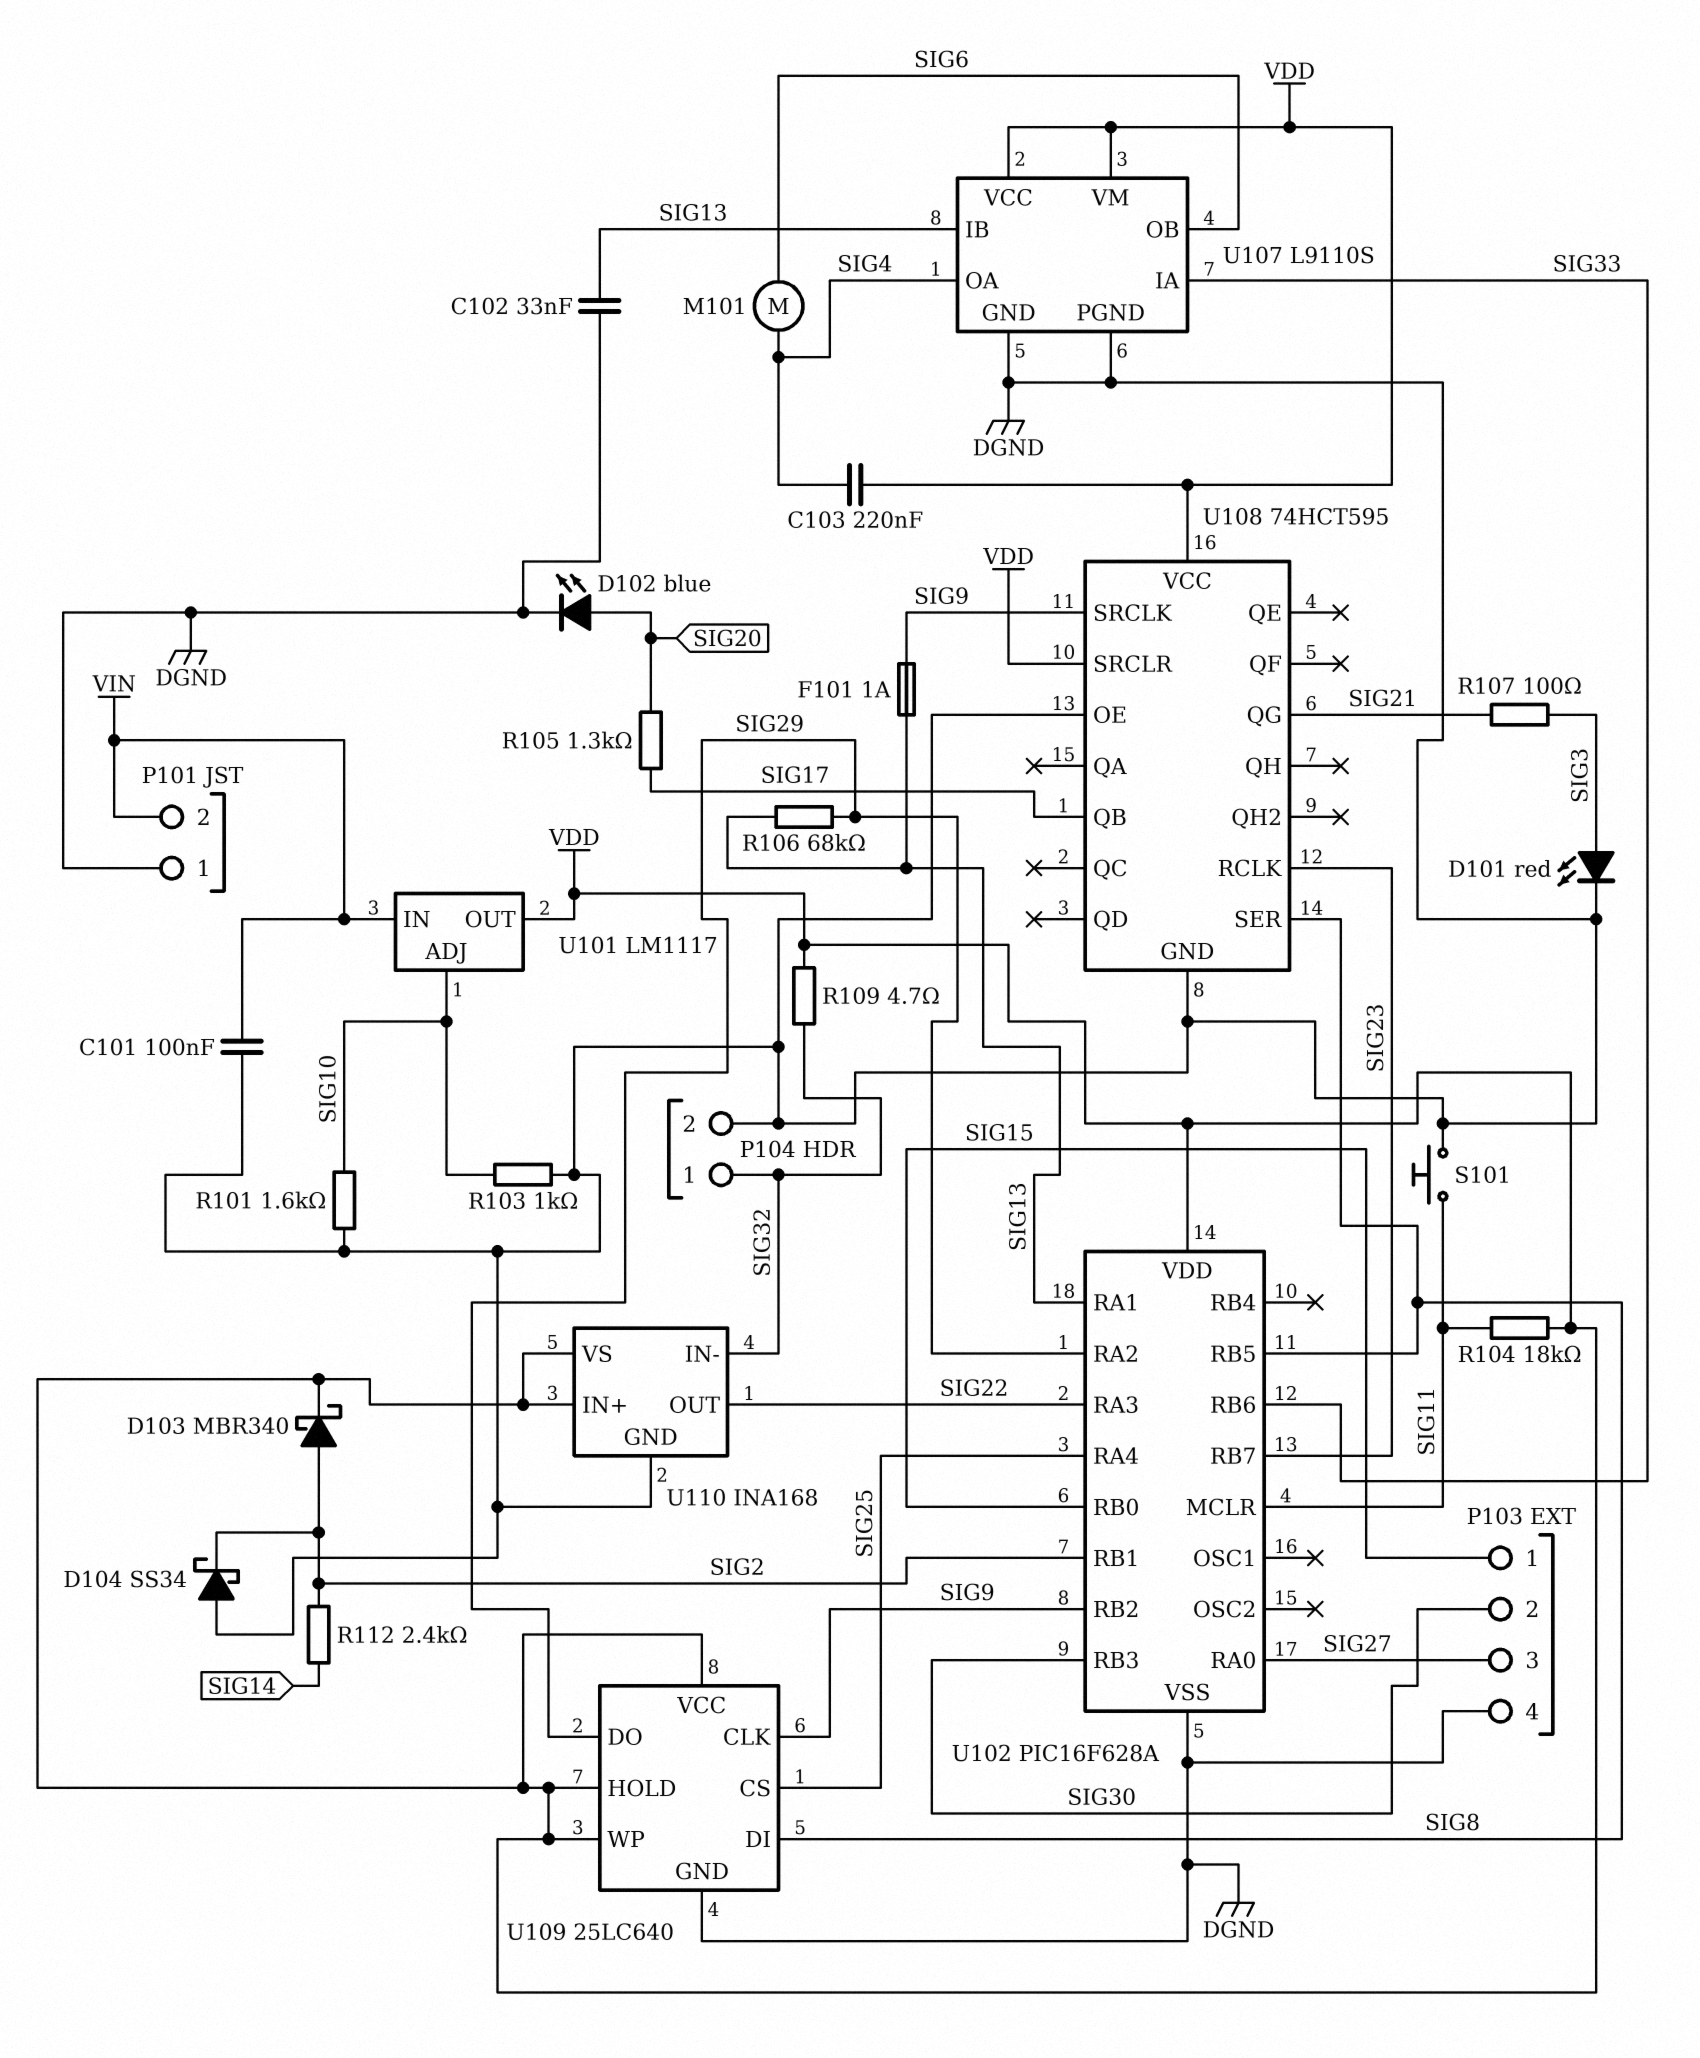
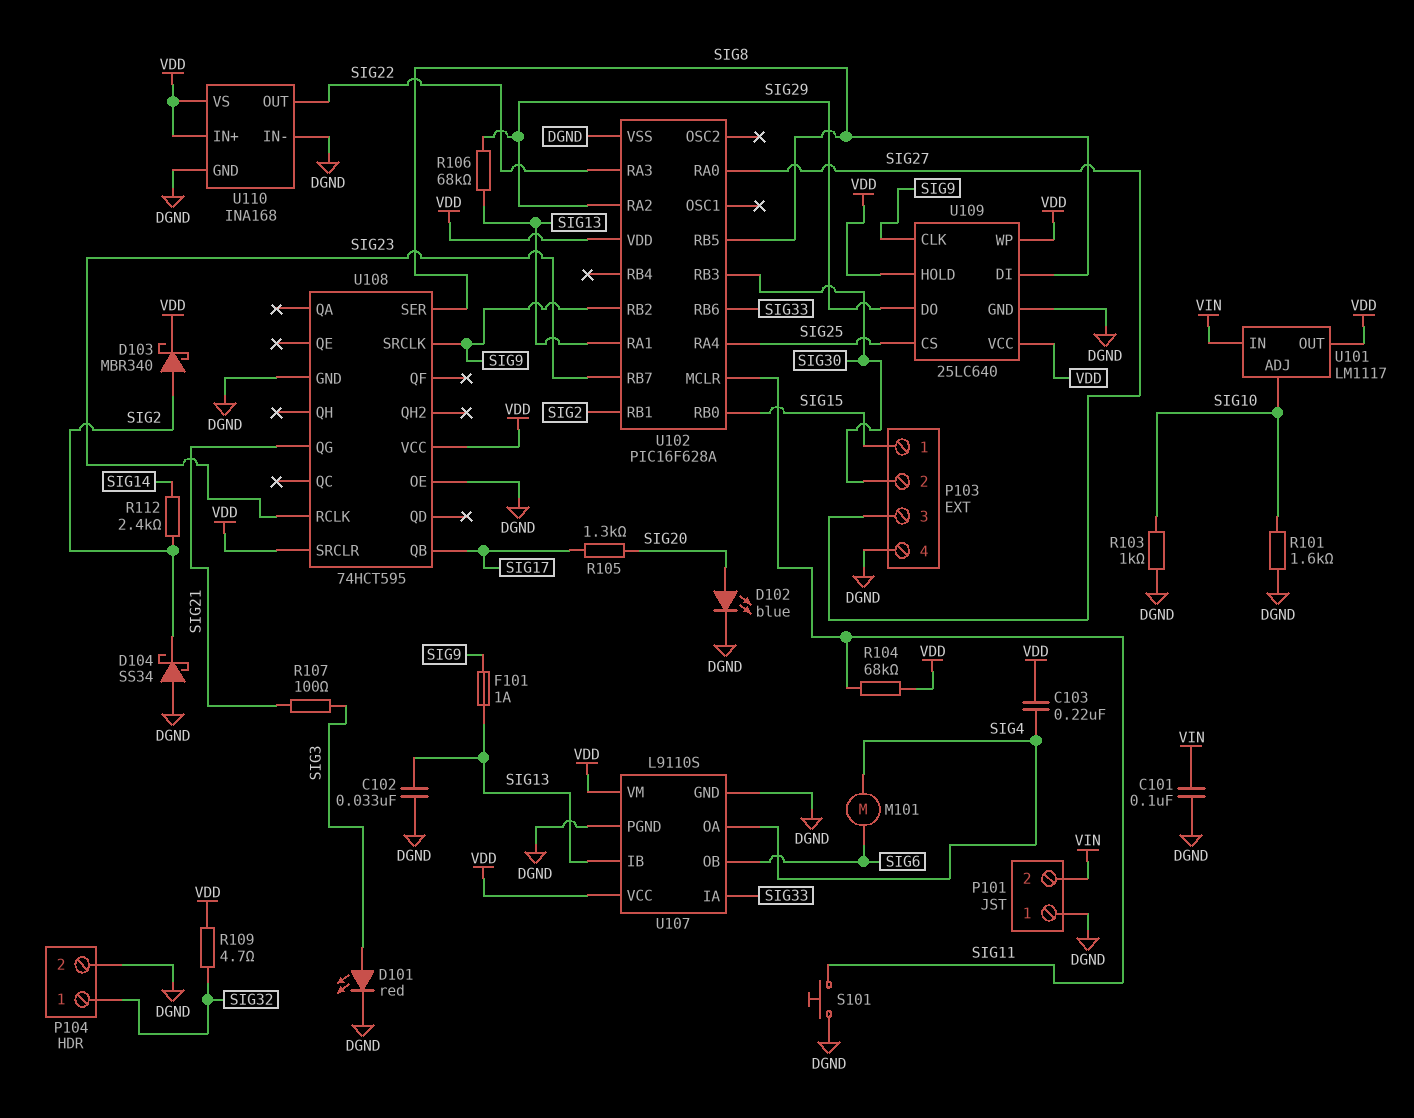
R104: 18k (SIG11, VDD) -> 68k (SIG11, VDD)
U110 pin IN-: SIG32 -> DGND

